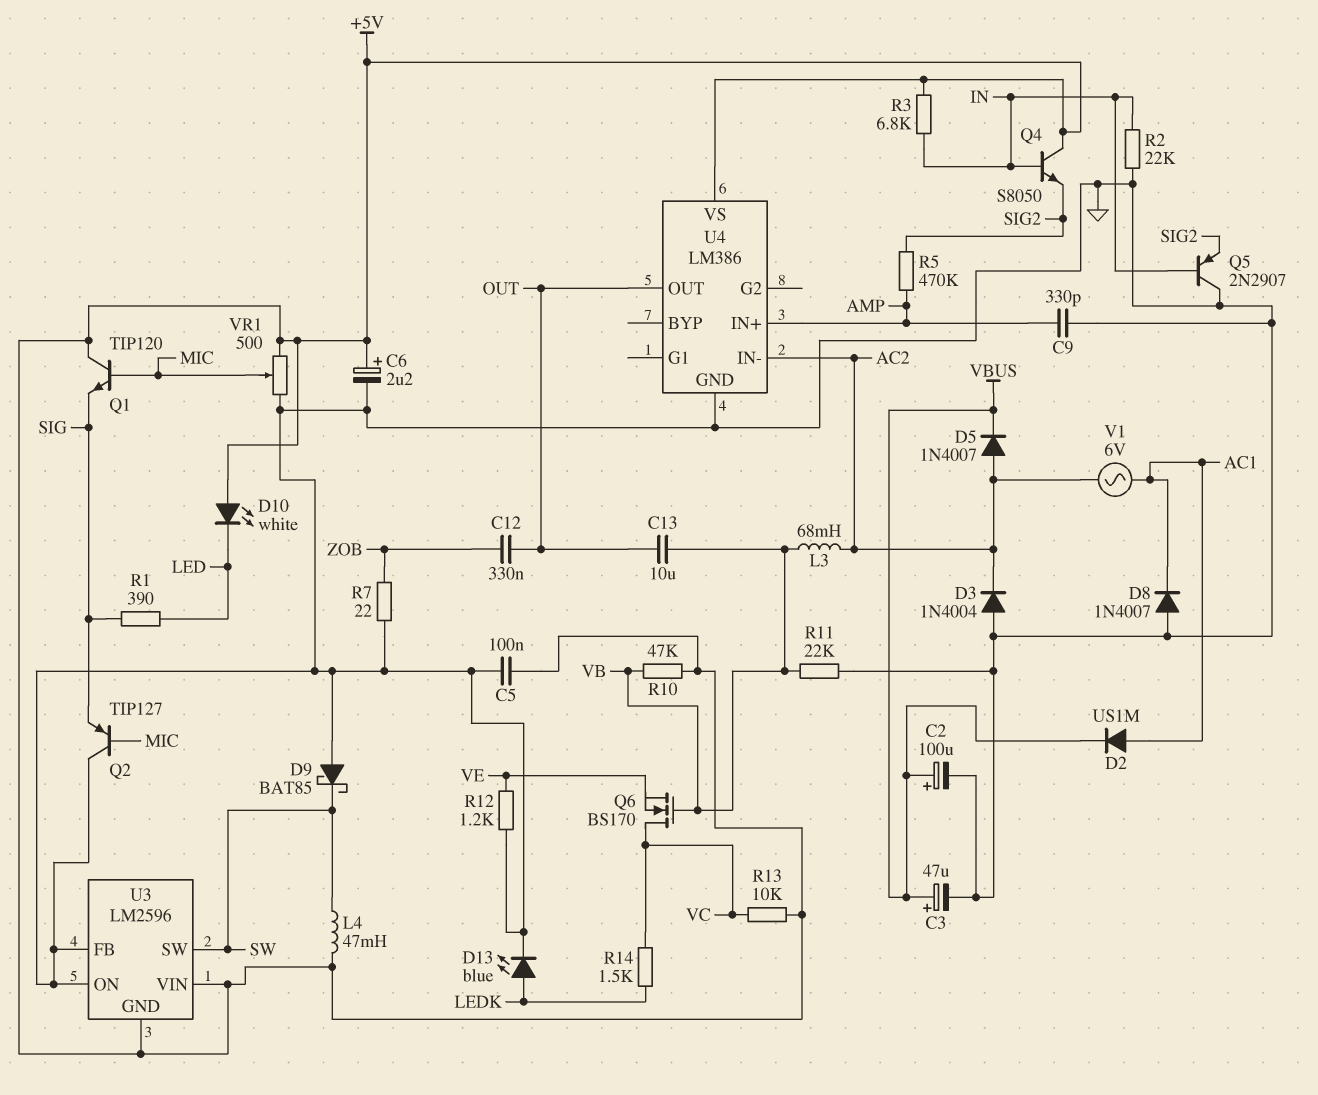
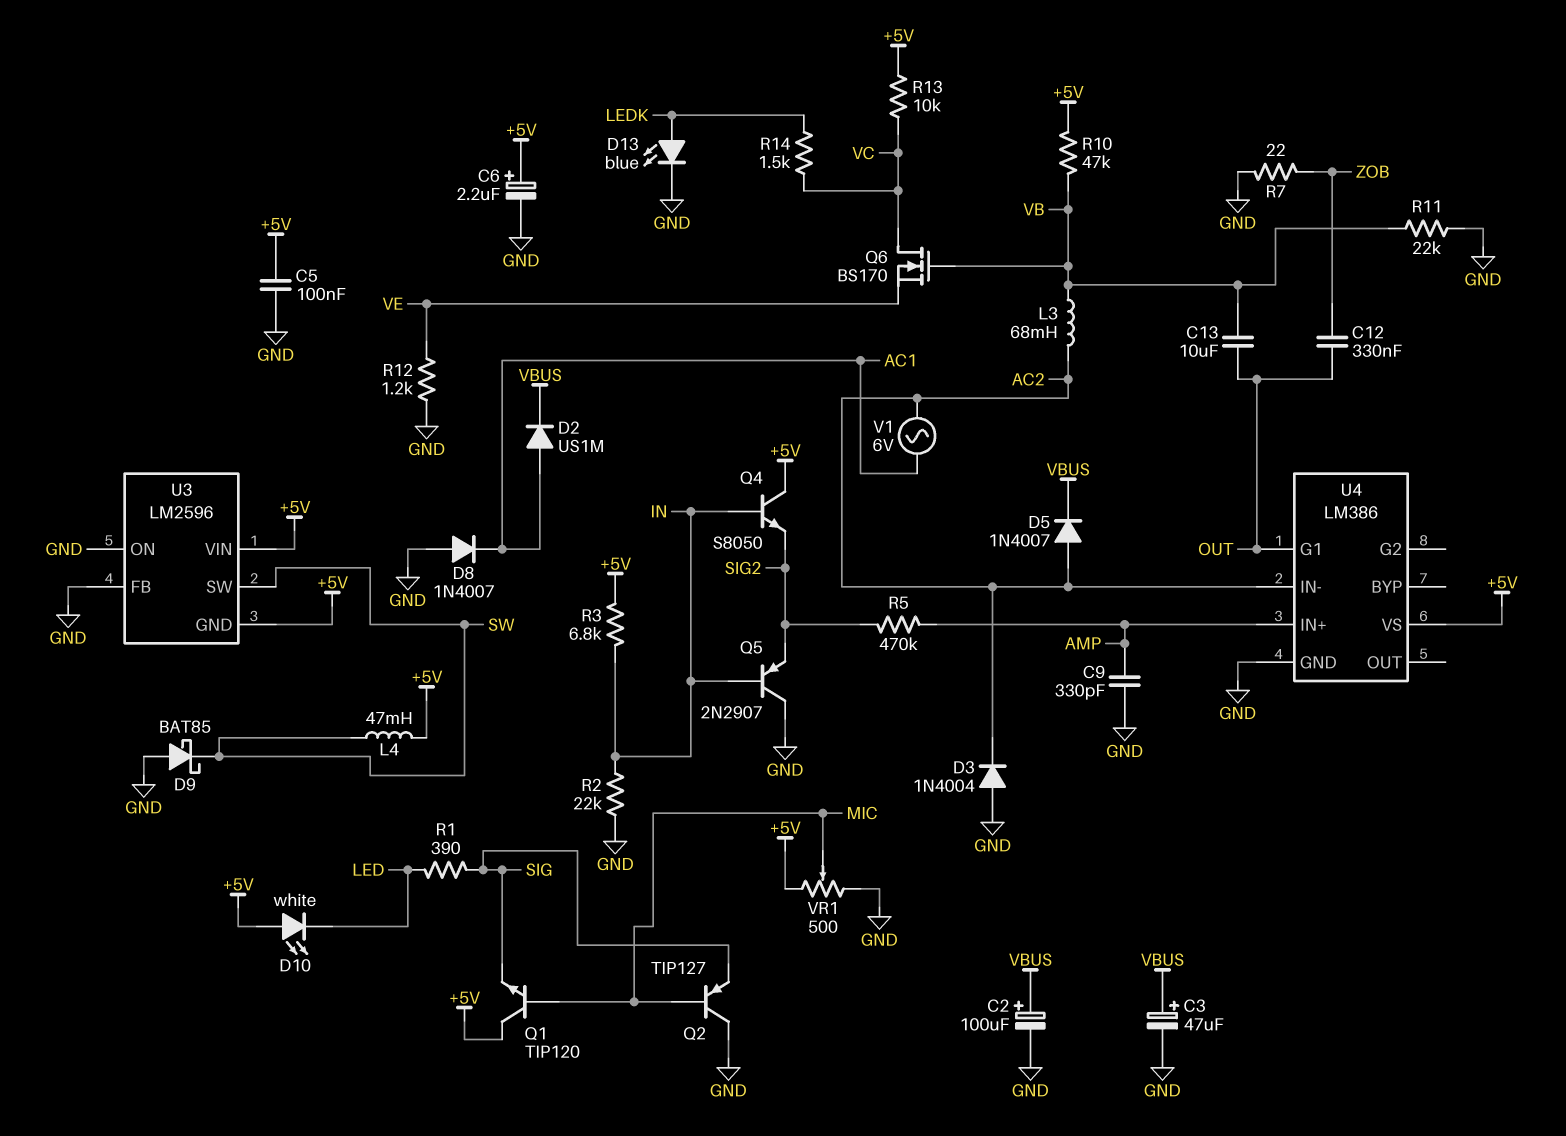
U4 pin G1: none -> OUT
U4 pin OUT: OUT -> none

